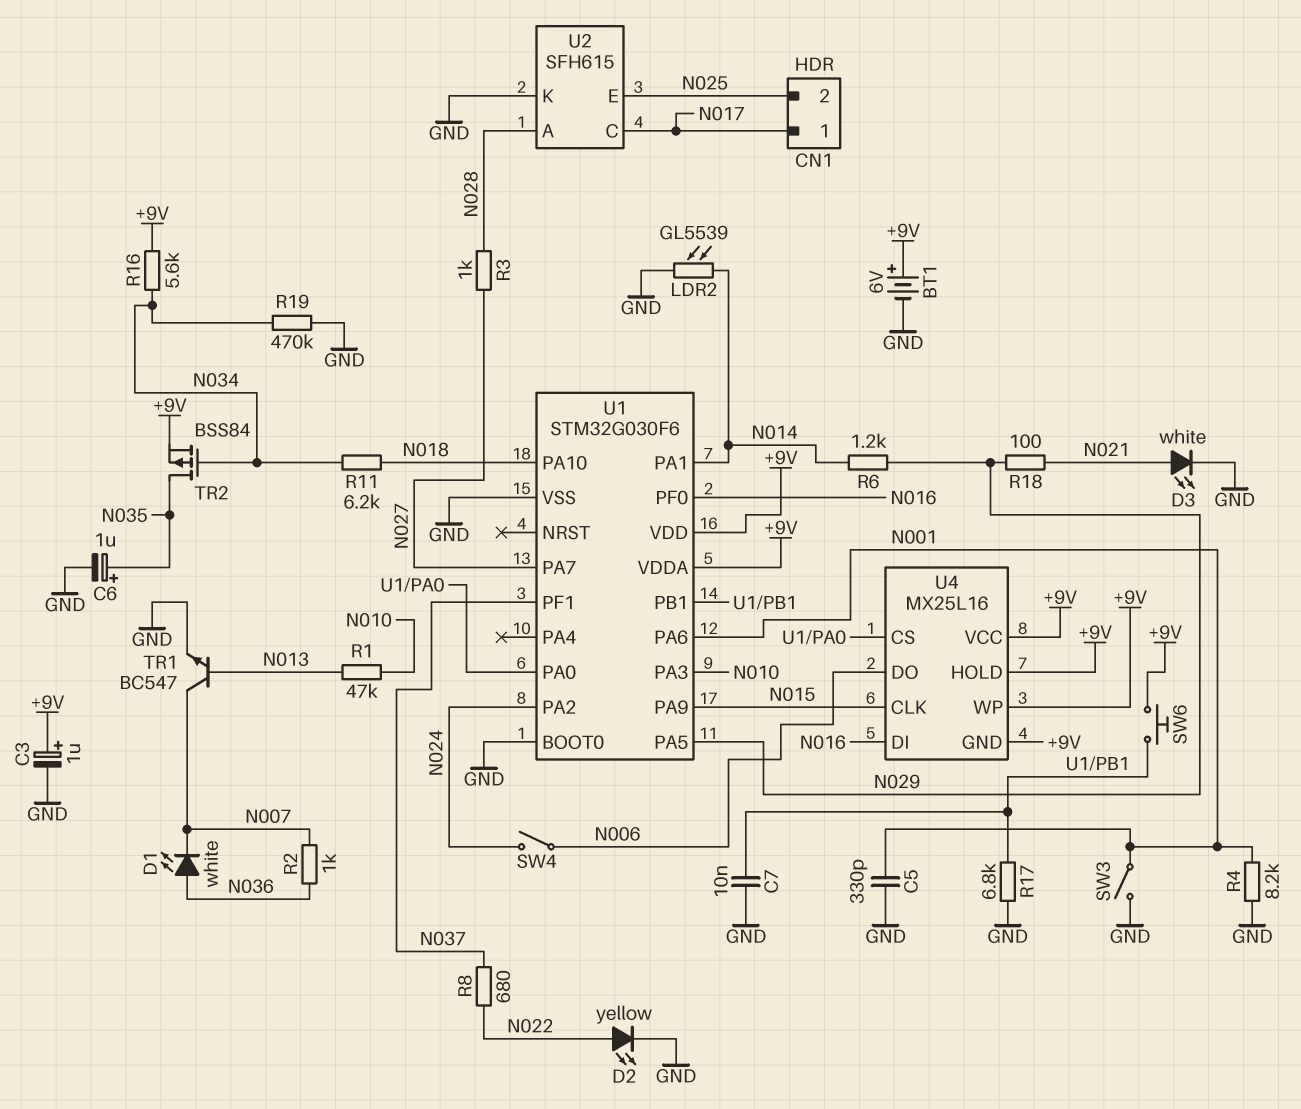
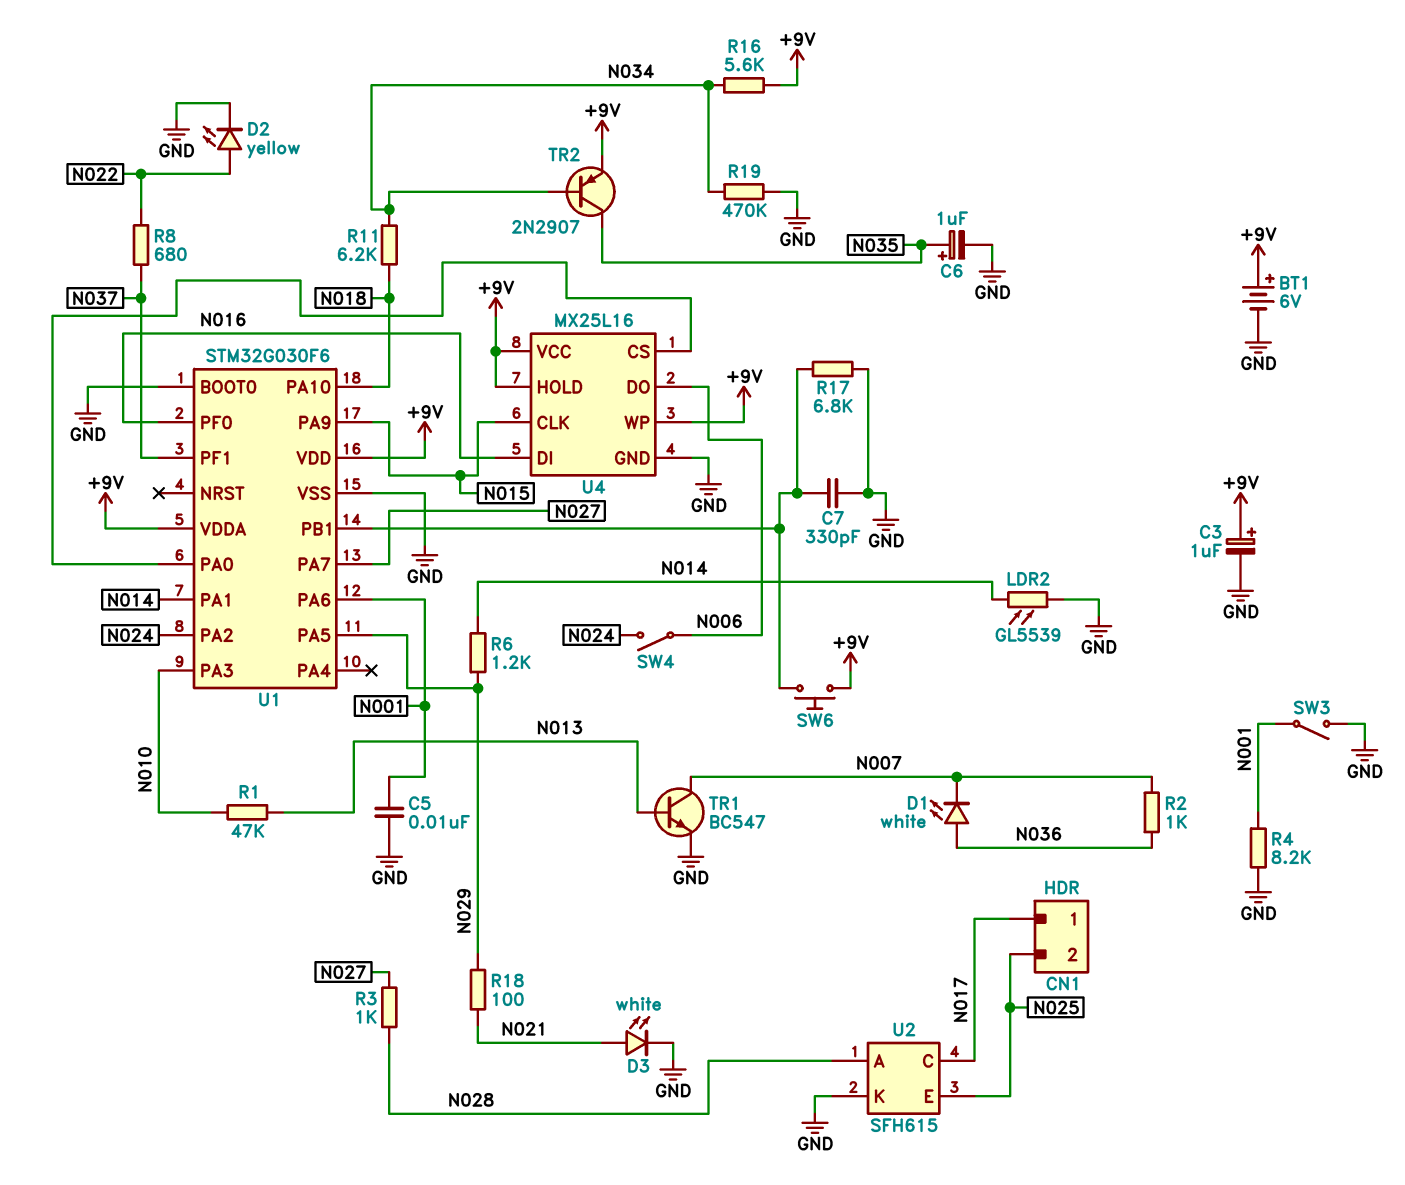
C5: 330pF (GND, N001) -> 10nF (GND, N001)
C7: 10nF (GND, U1/PB1) -> 330pF (GND, U1/PB1)
TR2: PMOS BSS84 (G N034, D N035, S +9V) -> PNP 2N2907 (B N034, C N035, E +9V)
U4 pin GND: +9V -> GND

